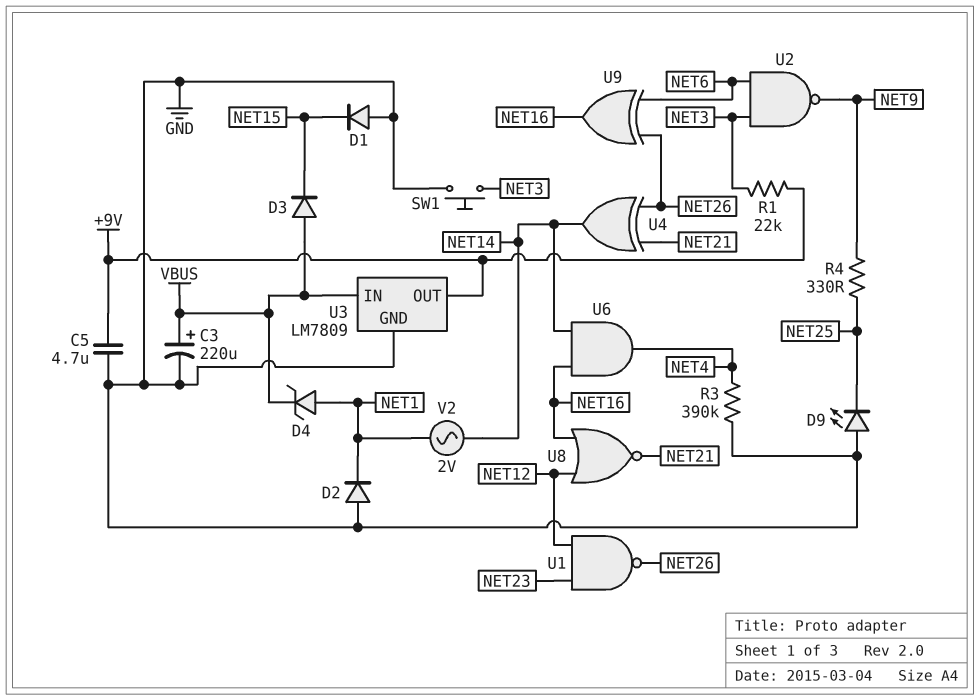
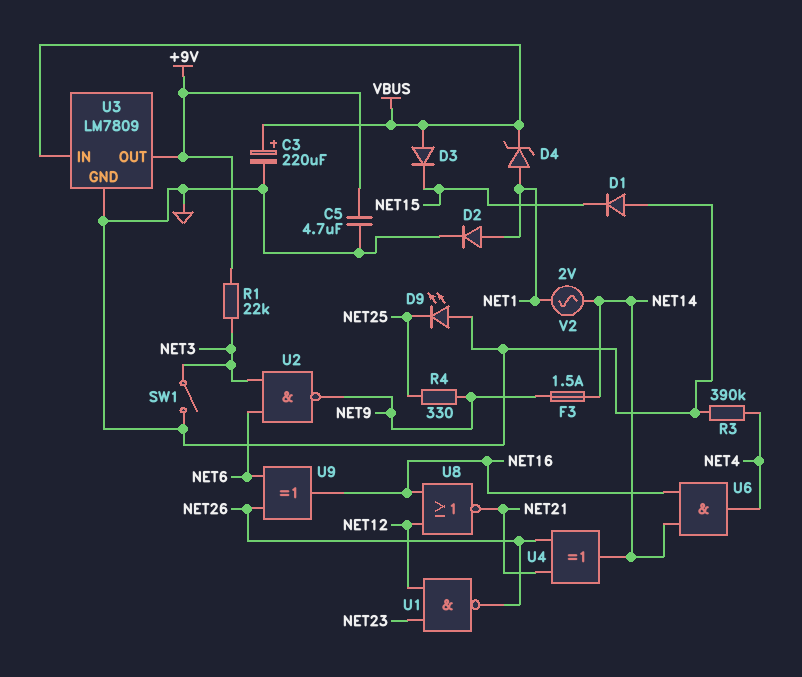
D2: diode (A GND, K NET1) -> diode (A NET1, K GND)
F3: none -> 1.5A (NET9, NET14)
SW1: button (GND, NET3) -> switch (GND, NET3)

